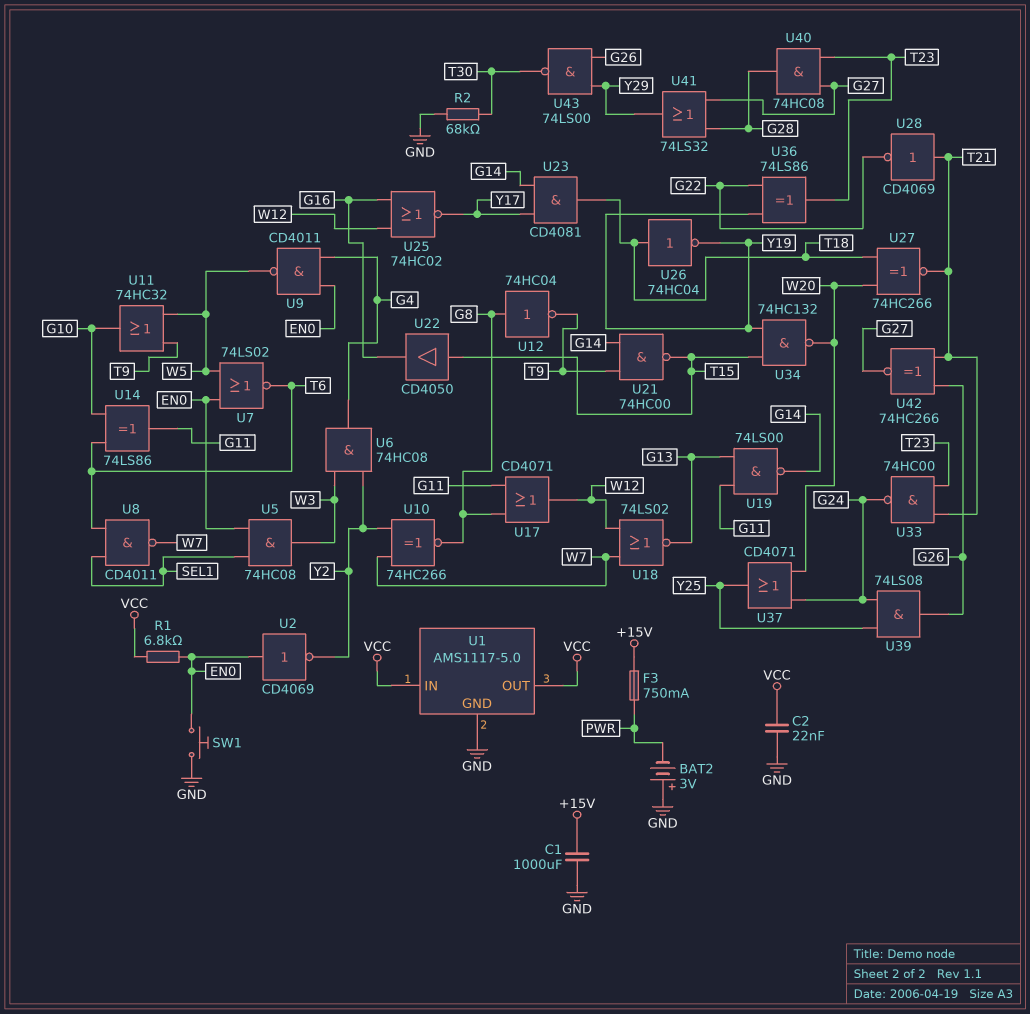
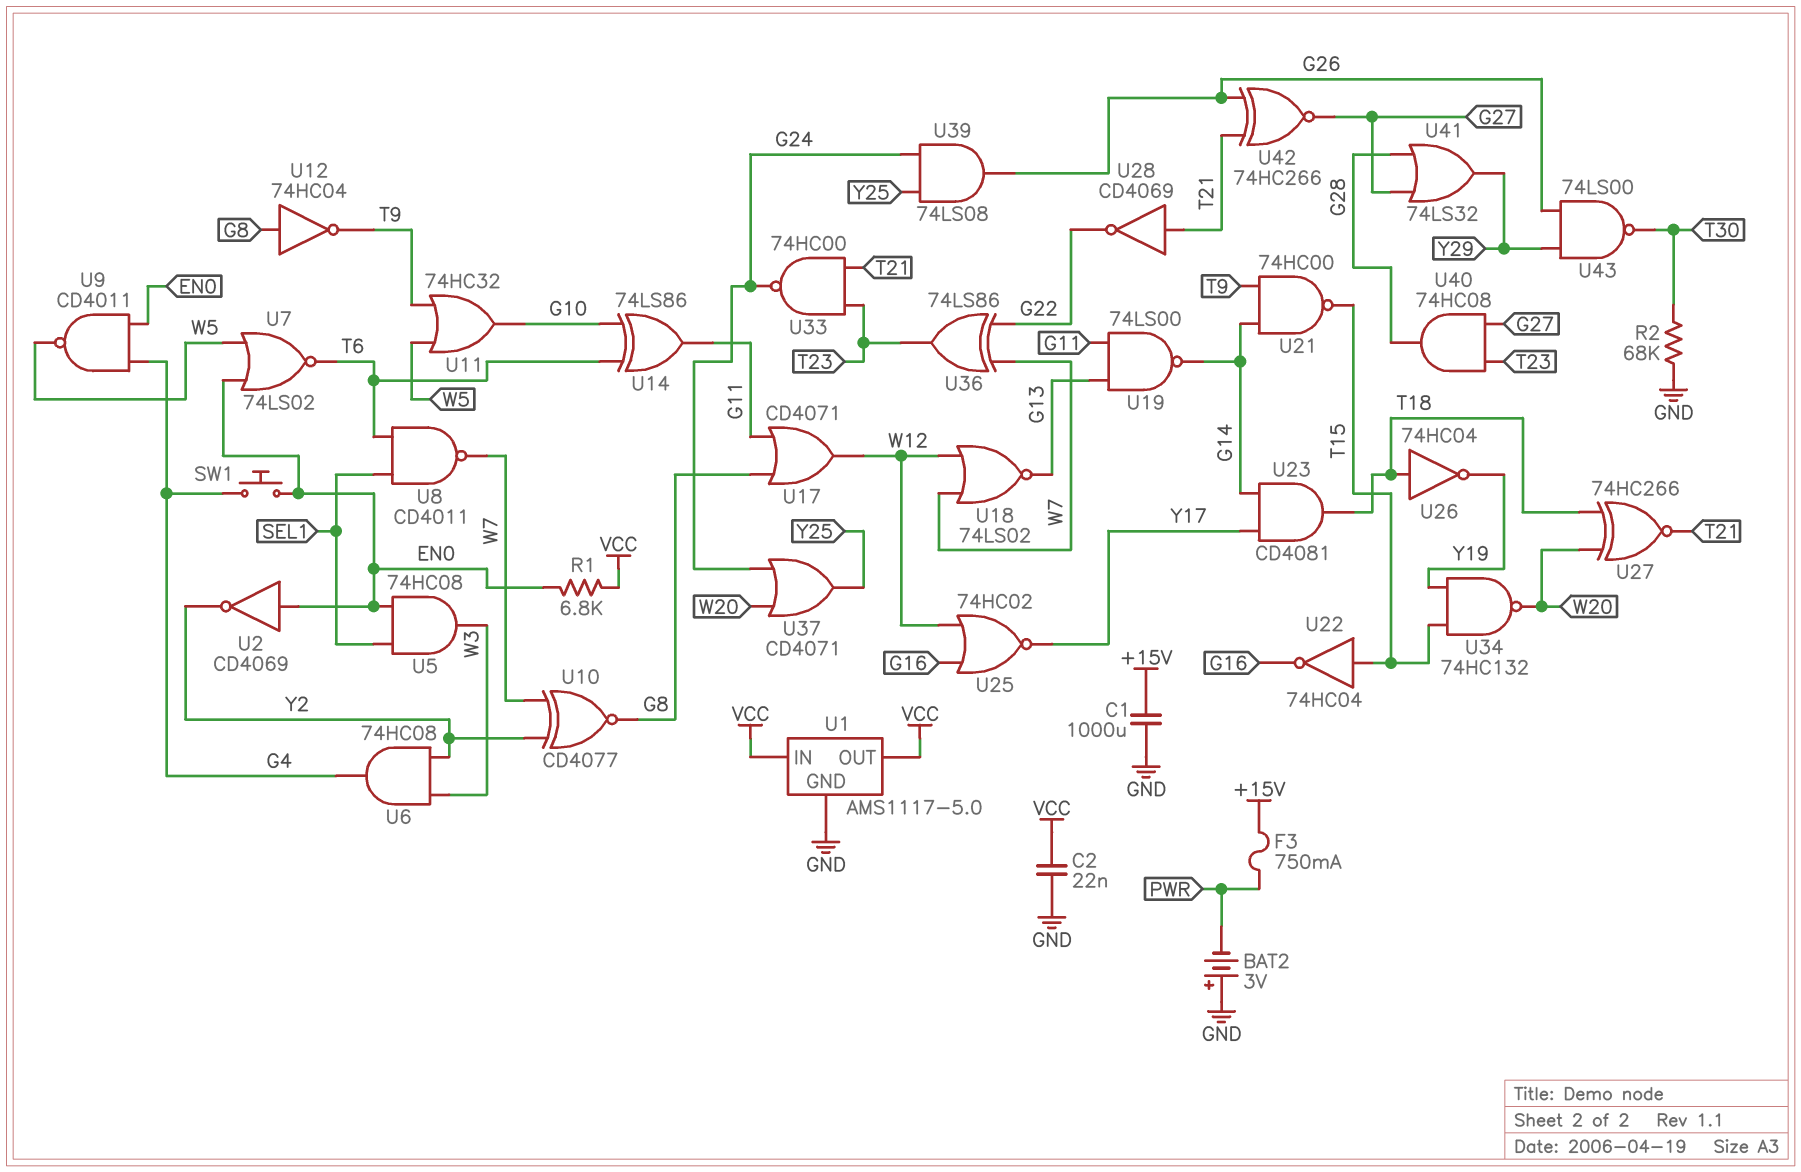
SW1: button (EN0, GND) -> button (EN0, G4)
U10: XNOR 74HC266 (in W7, in Y2, out G8) -> XNOR CD4077 (in W7, in Y2, out G8)
U22: buffer CD4050 (in T15, out G16) -> NOT 74HC04 (in T15, out G16)
U36: XOR 74LS86 (in G22, in Y19, out T23) -> XOR 74LS86 (in G22, in W7, out T23)

